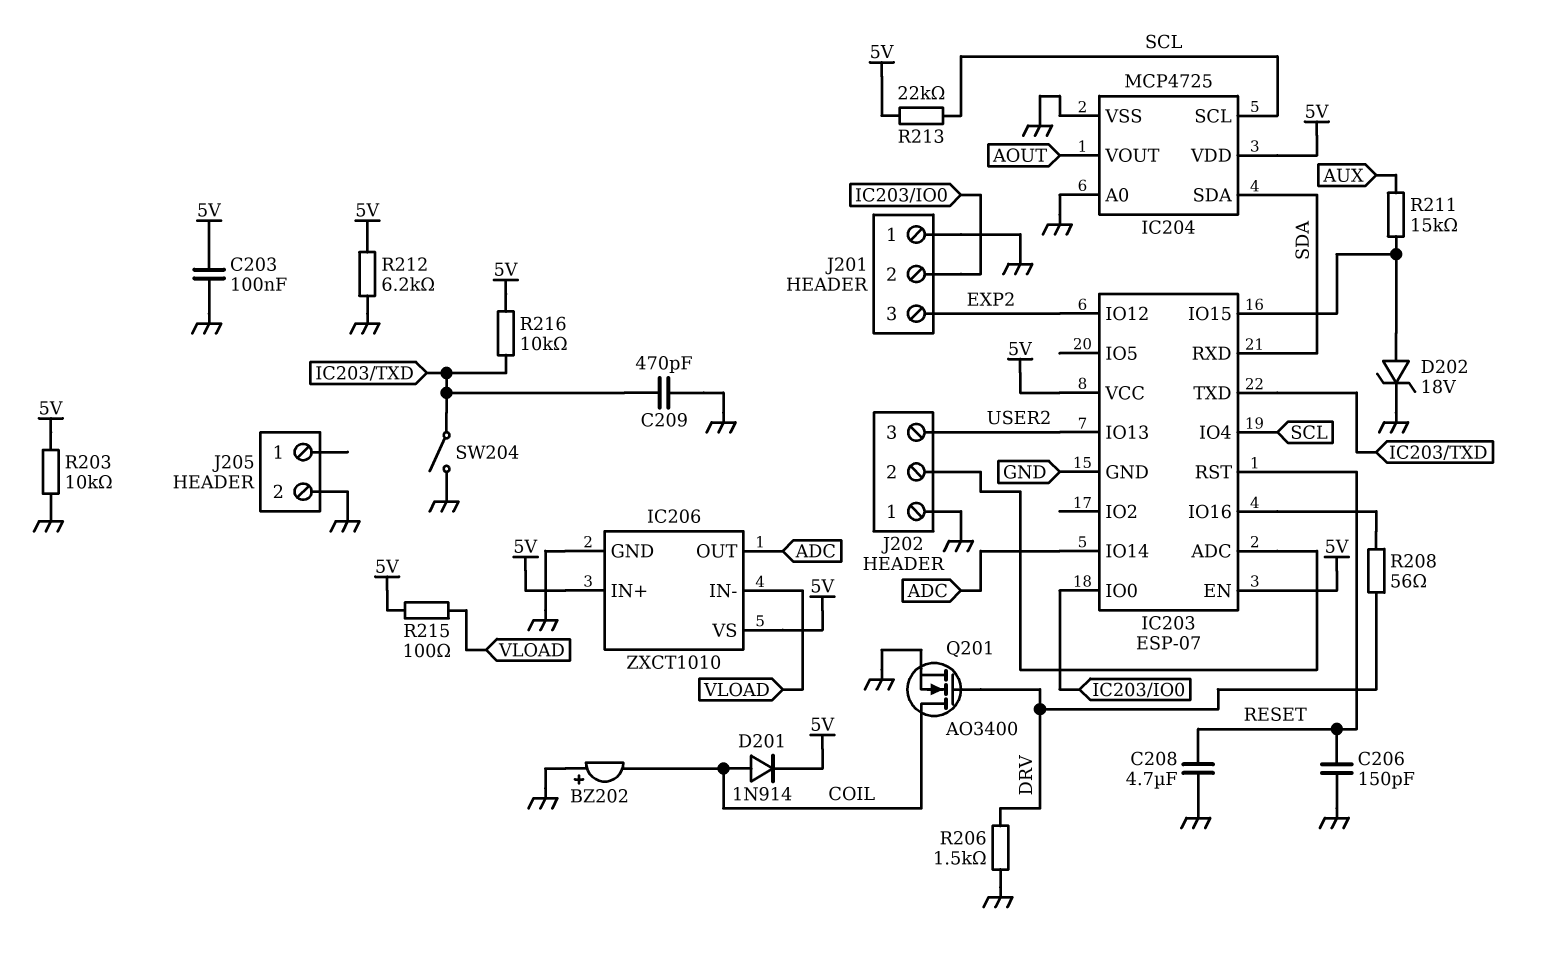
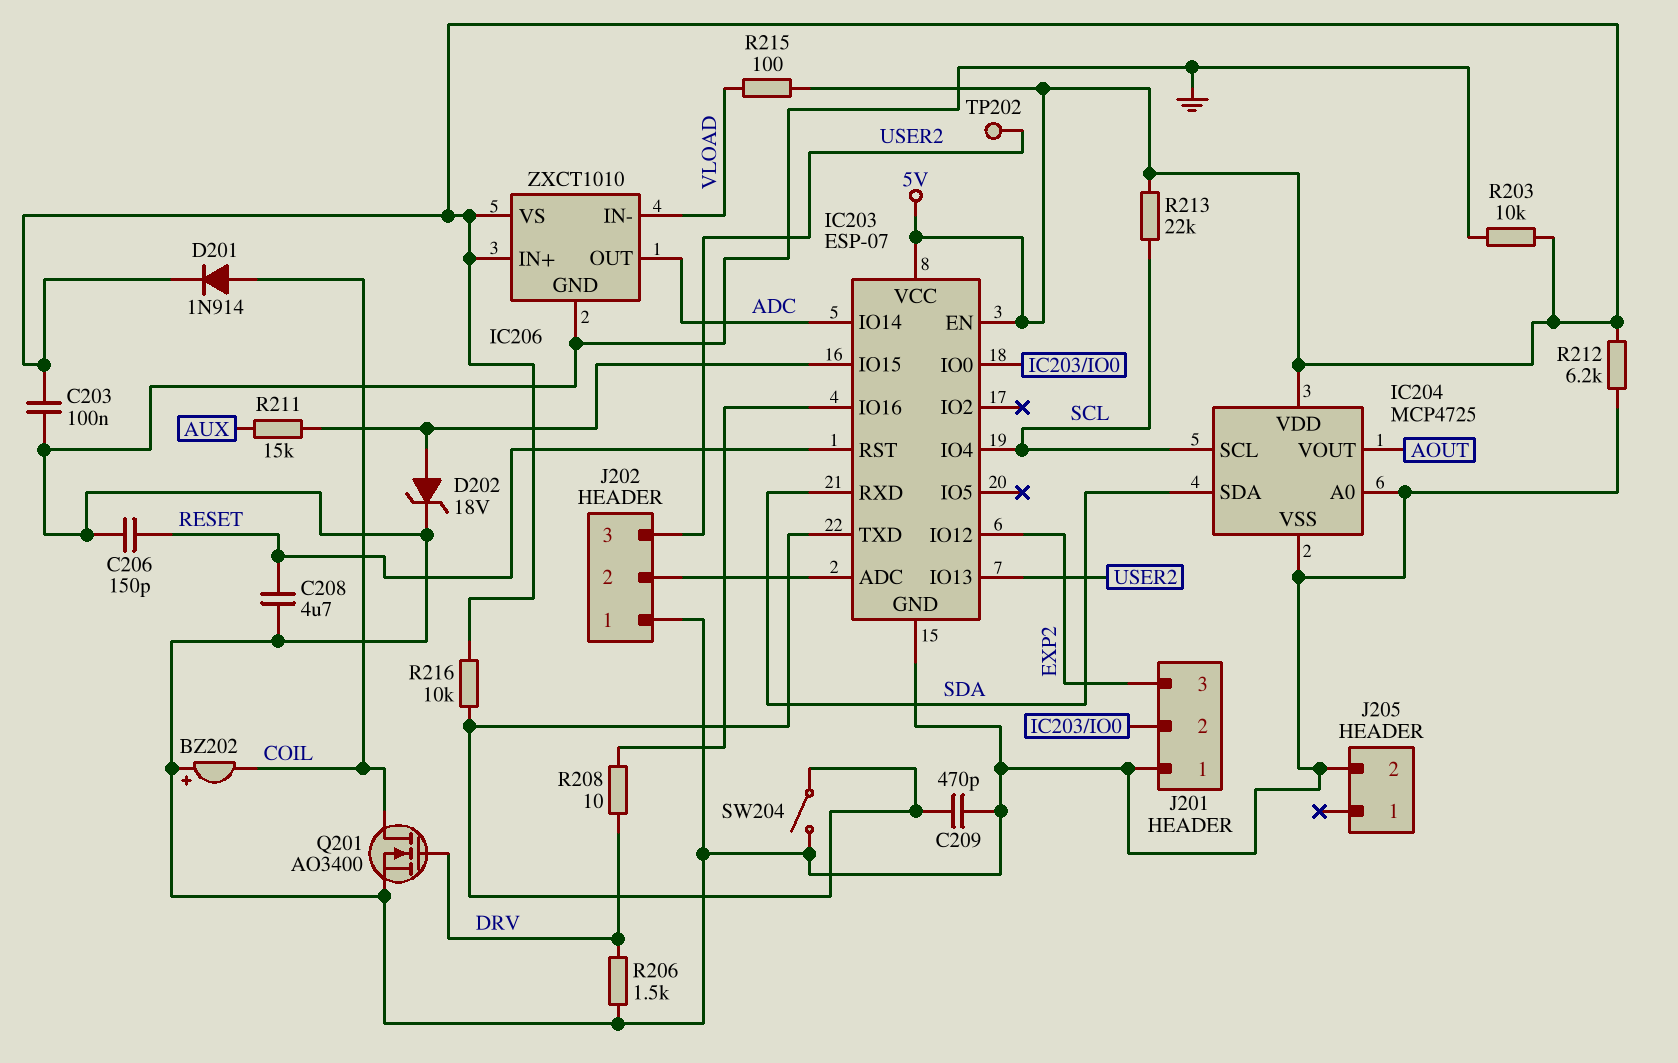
R208: 56 (DRV, IC203/IO16) -> 10 (DRV, IC203/IO16)
TP202: none -> test point (USER2)

